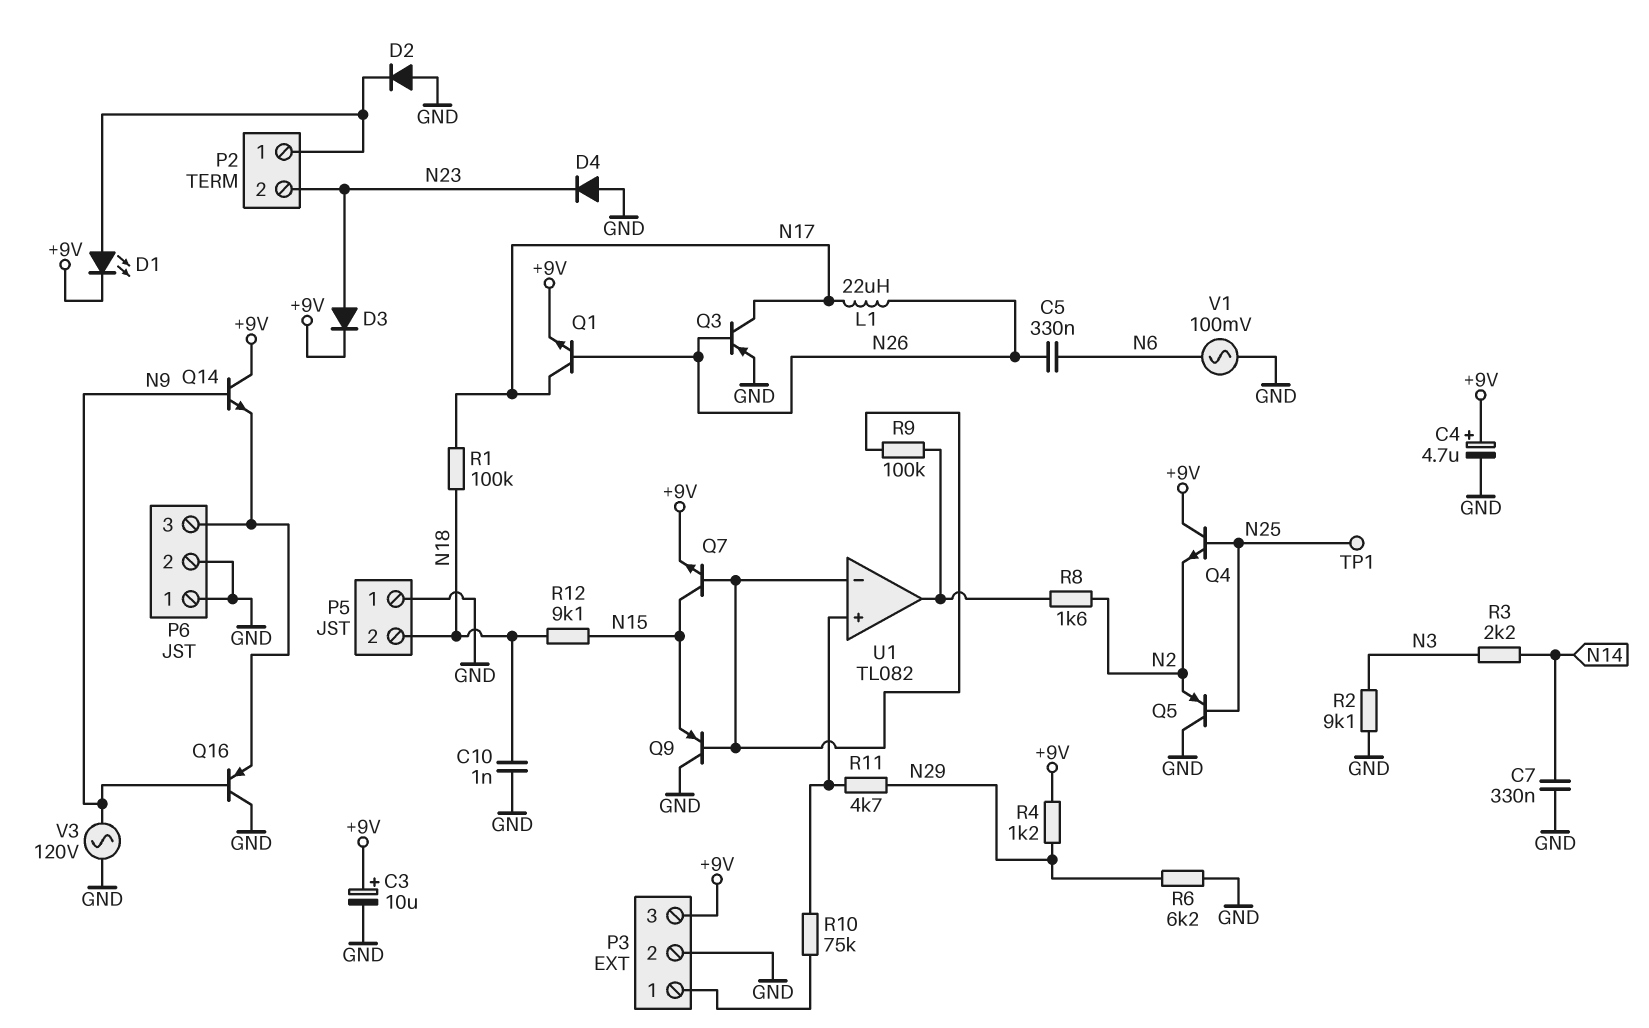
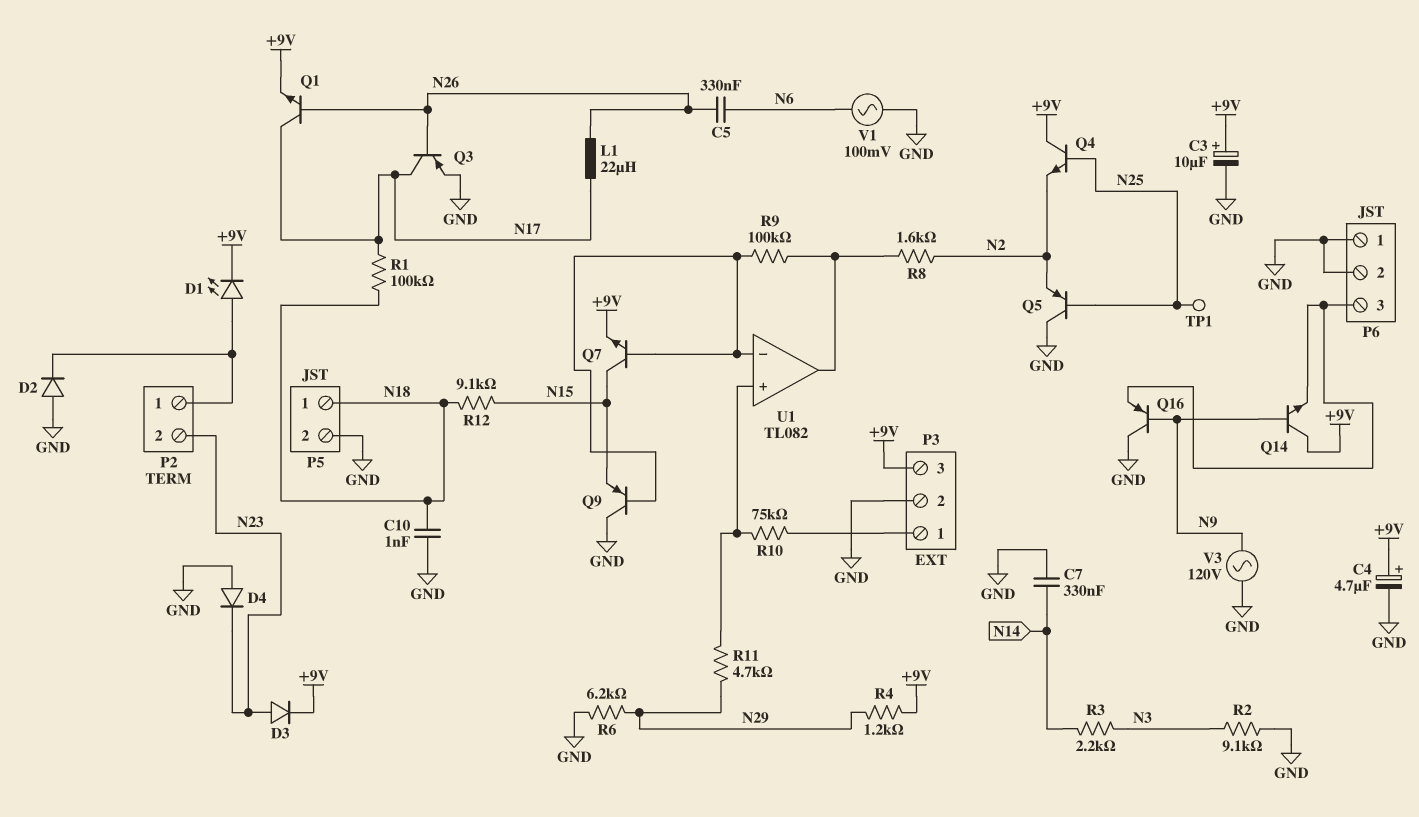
P5 pin 1: GND -> N18
P5 pin 2: N18 -> GND

